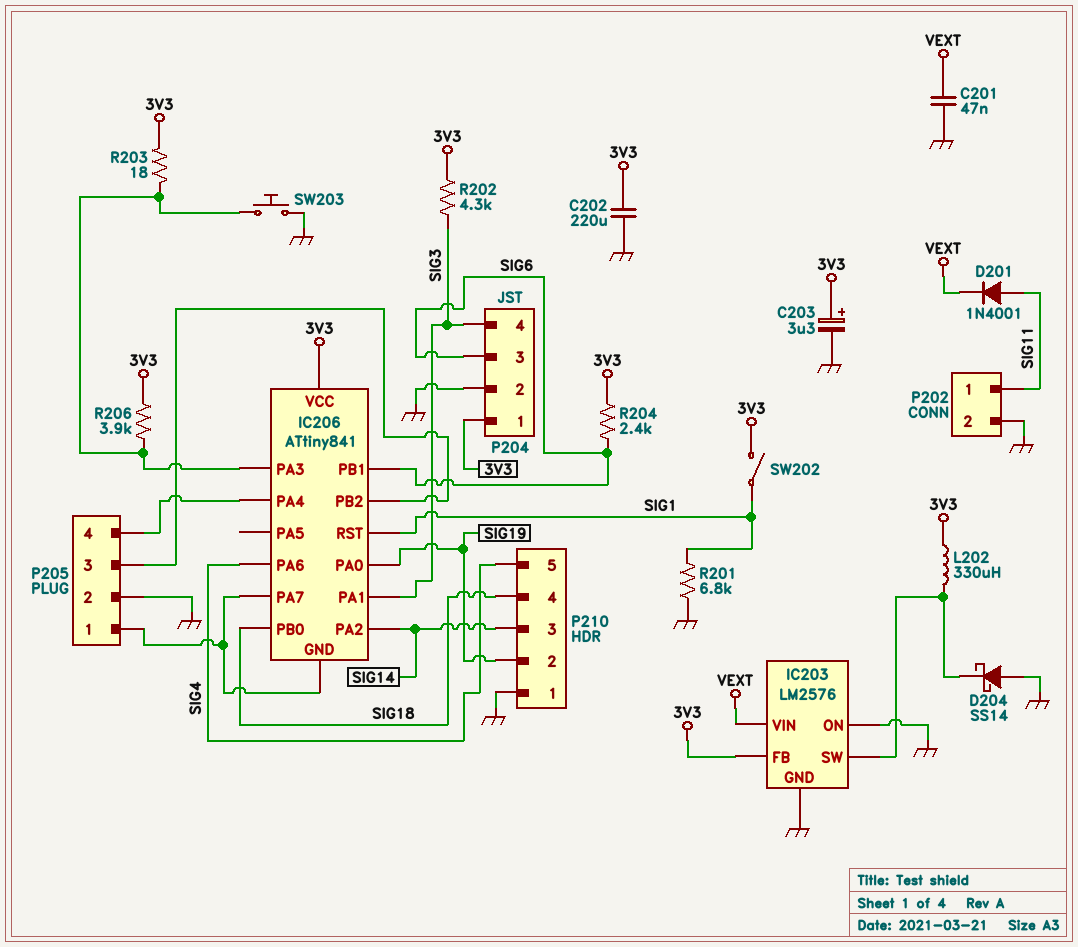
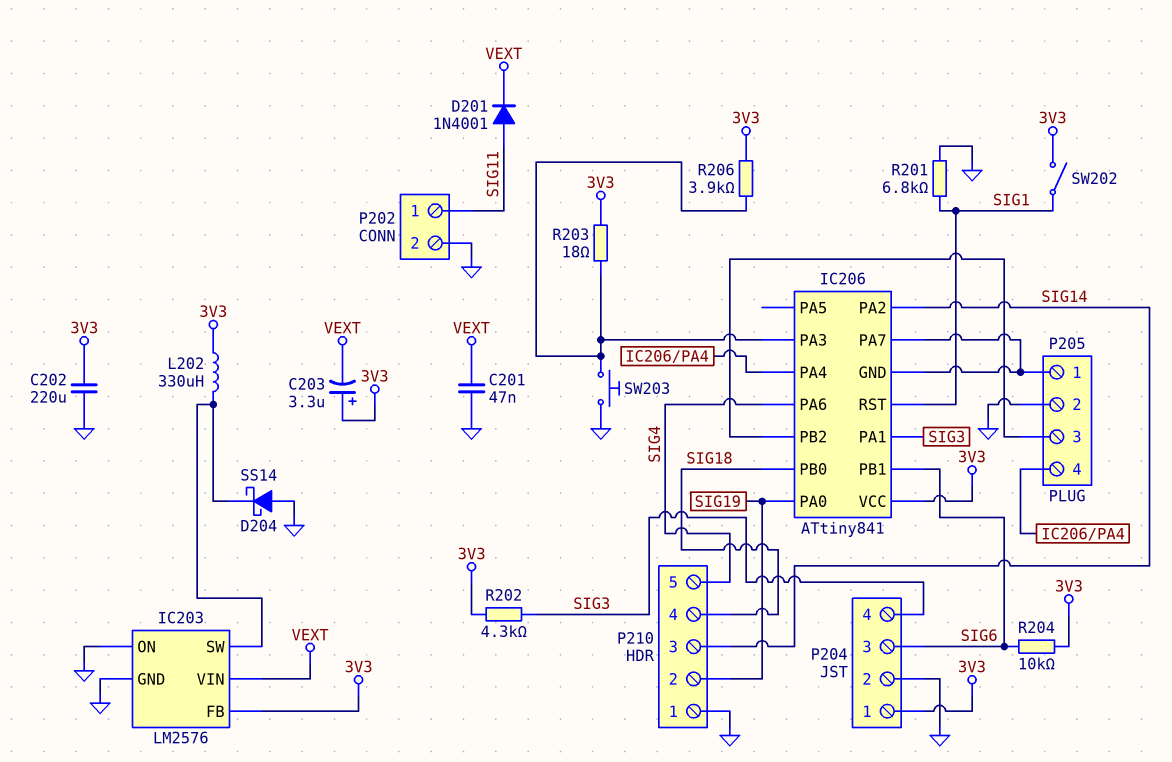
C203: 3.3uF (plus 3V3, minus GND) -> 3.3uF (plus 3V3, minus VEXT)
R204: 2.4k (3V3, SIG6) -> 10k (3V3, SIG6)

